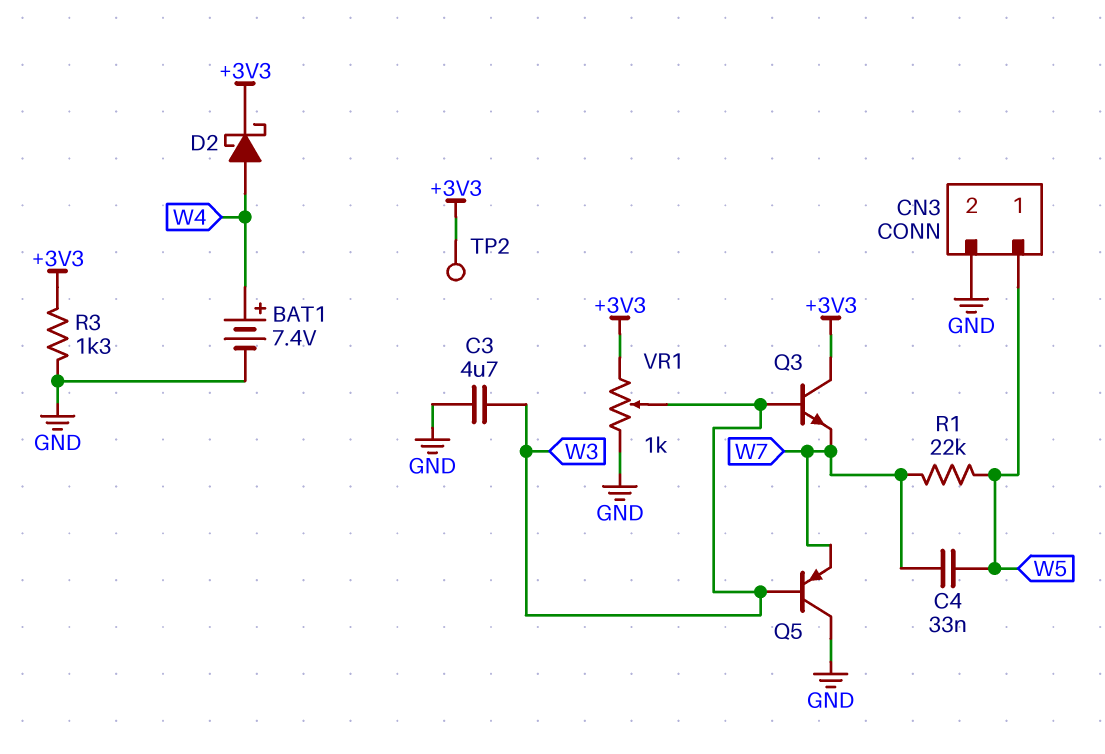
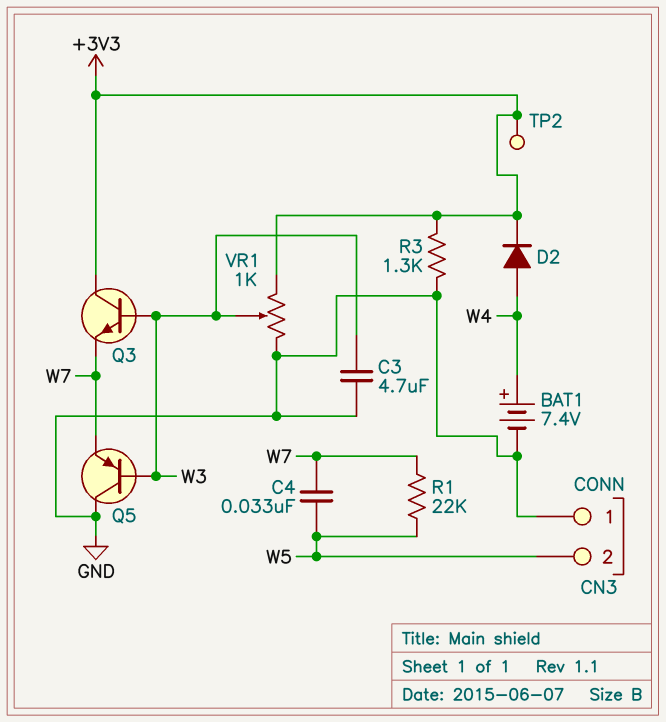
CN3 pin 1: W5 -> GND
CN3 pin 2: GND -> W5
D2: schottky (A W4, K +3V3) -> diode (A W4, K +3V3)

